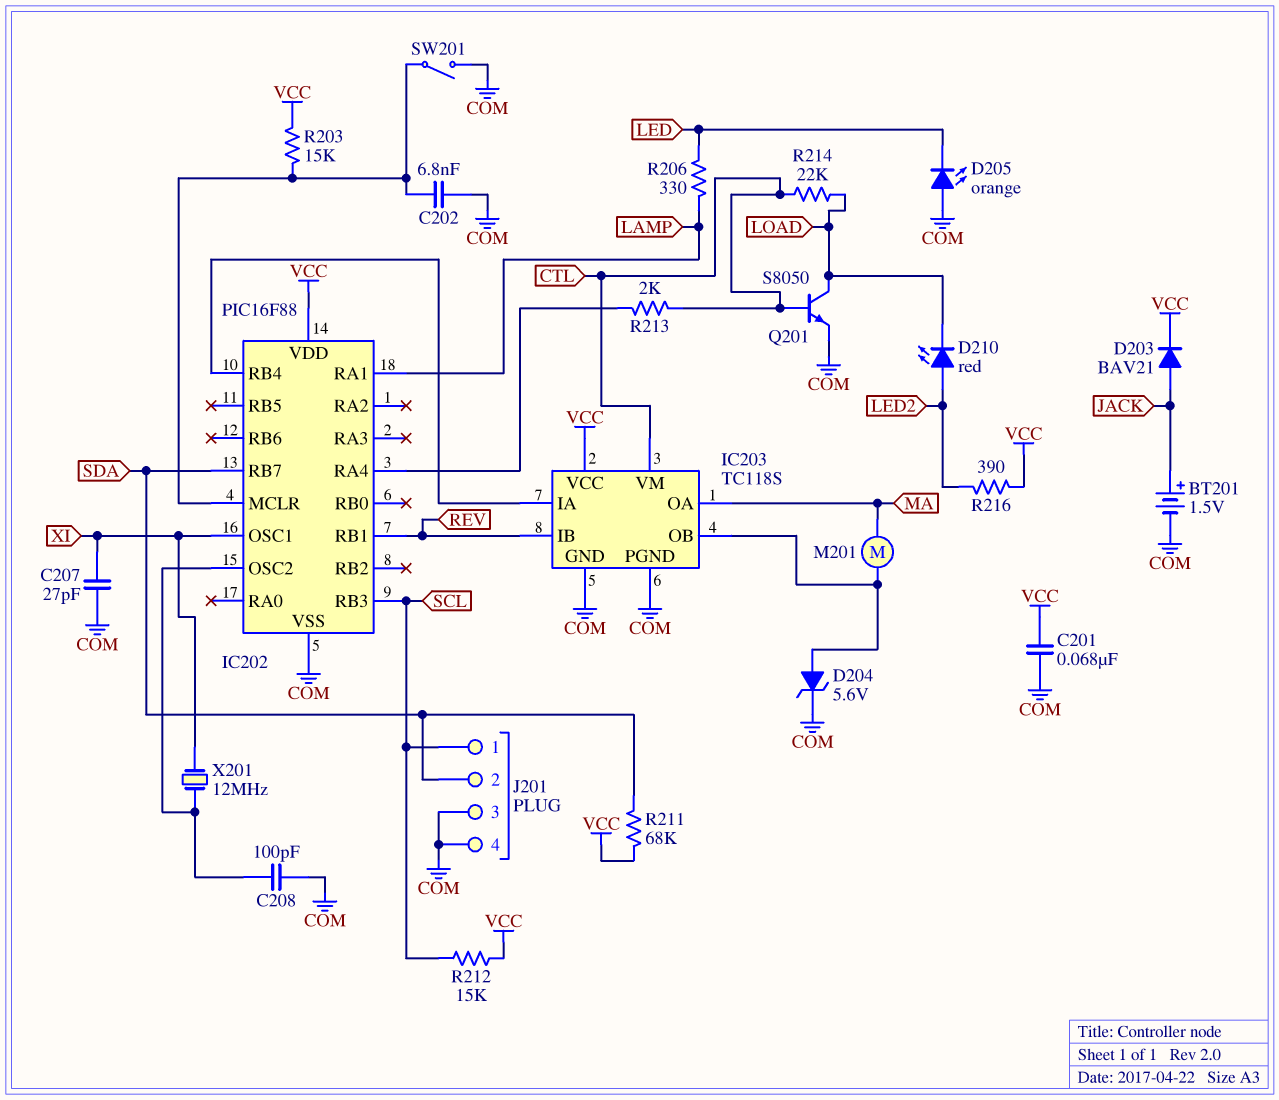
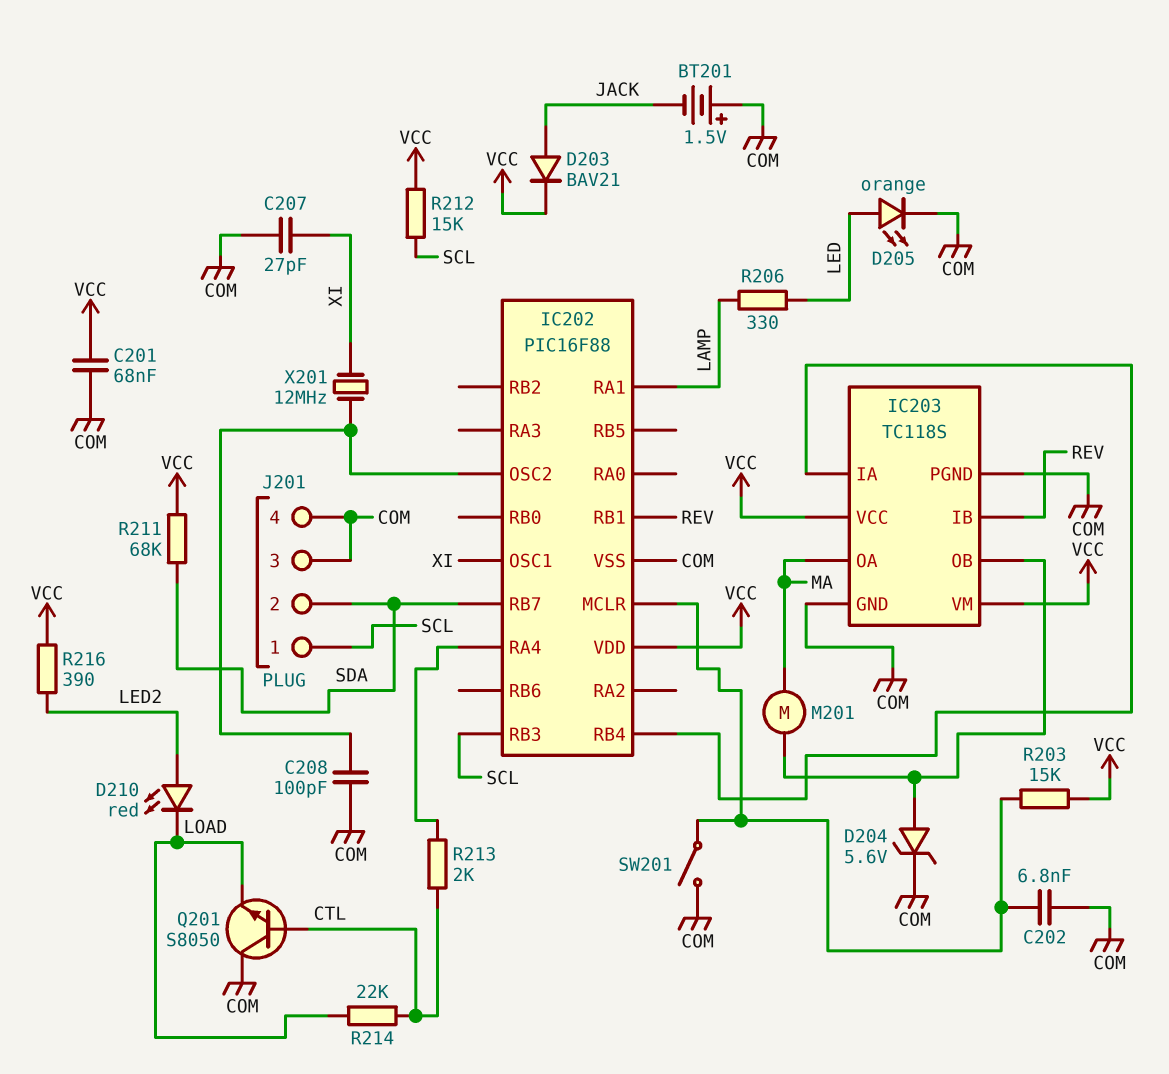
BT201: 1.5V (plus JACK, minus COM) -> 1.5V (plus COM, minus JACK)
D205: LED orange (A COM, K LED) -> LED orange (A LED, K COM)
IC203 pin VM: CTL -> VCC
Q201: NPN S8050 (B CTL, C LOAD, E COM) -> NPN S8050 (B CTL, C COM, E LOAD)

